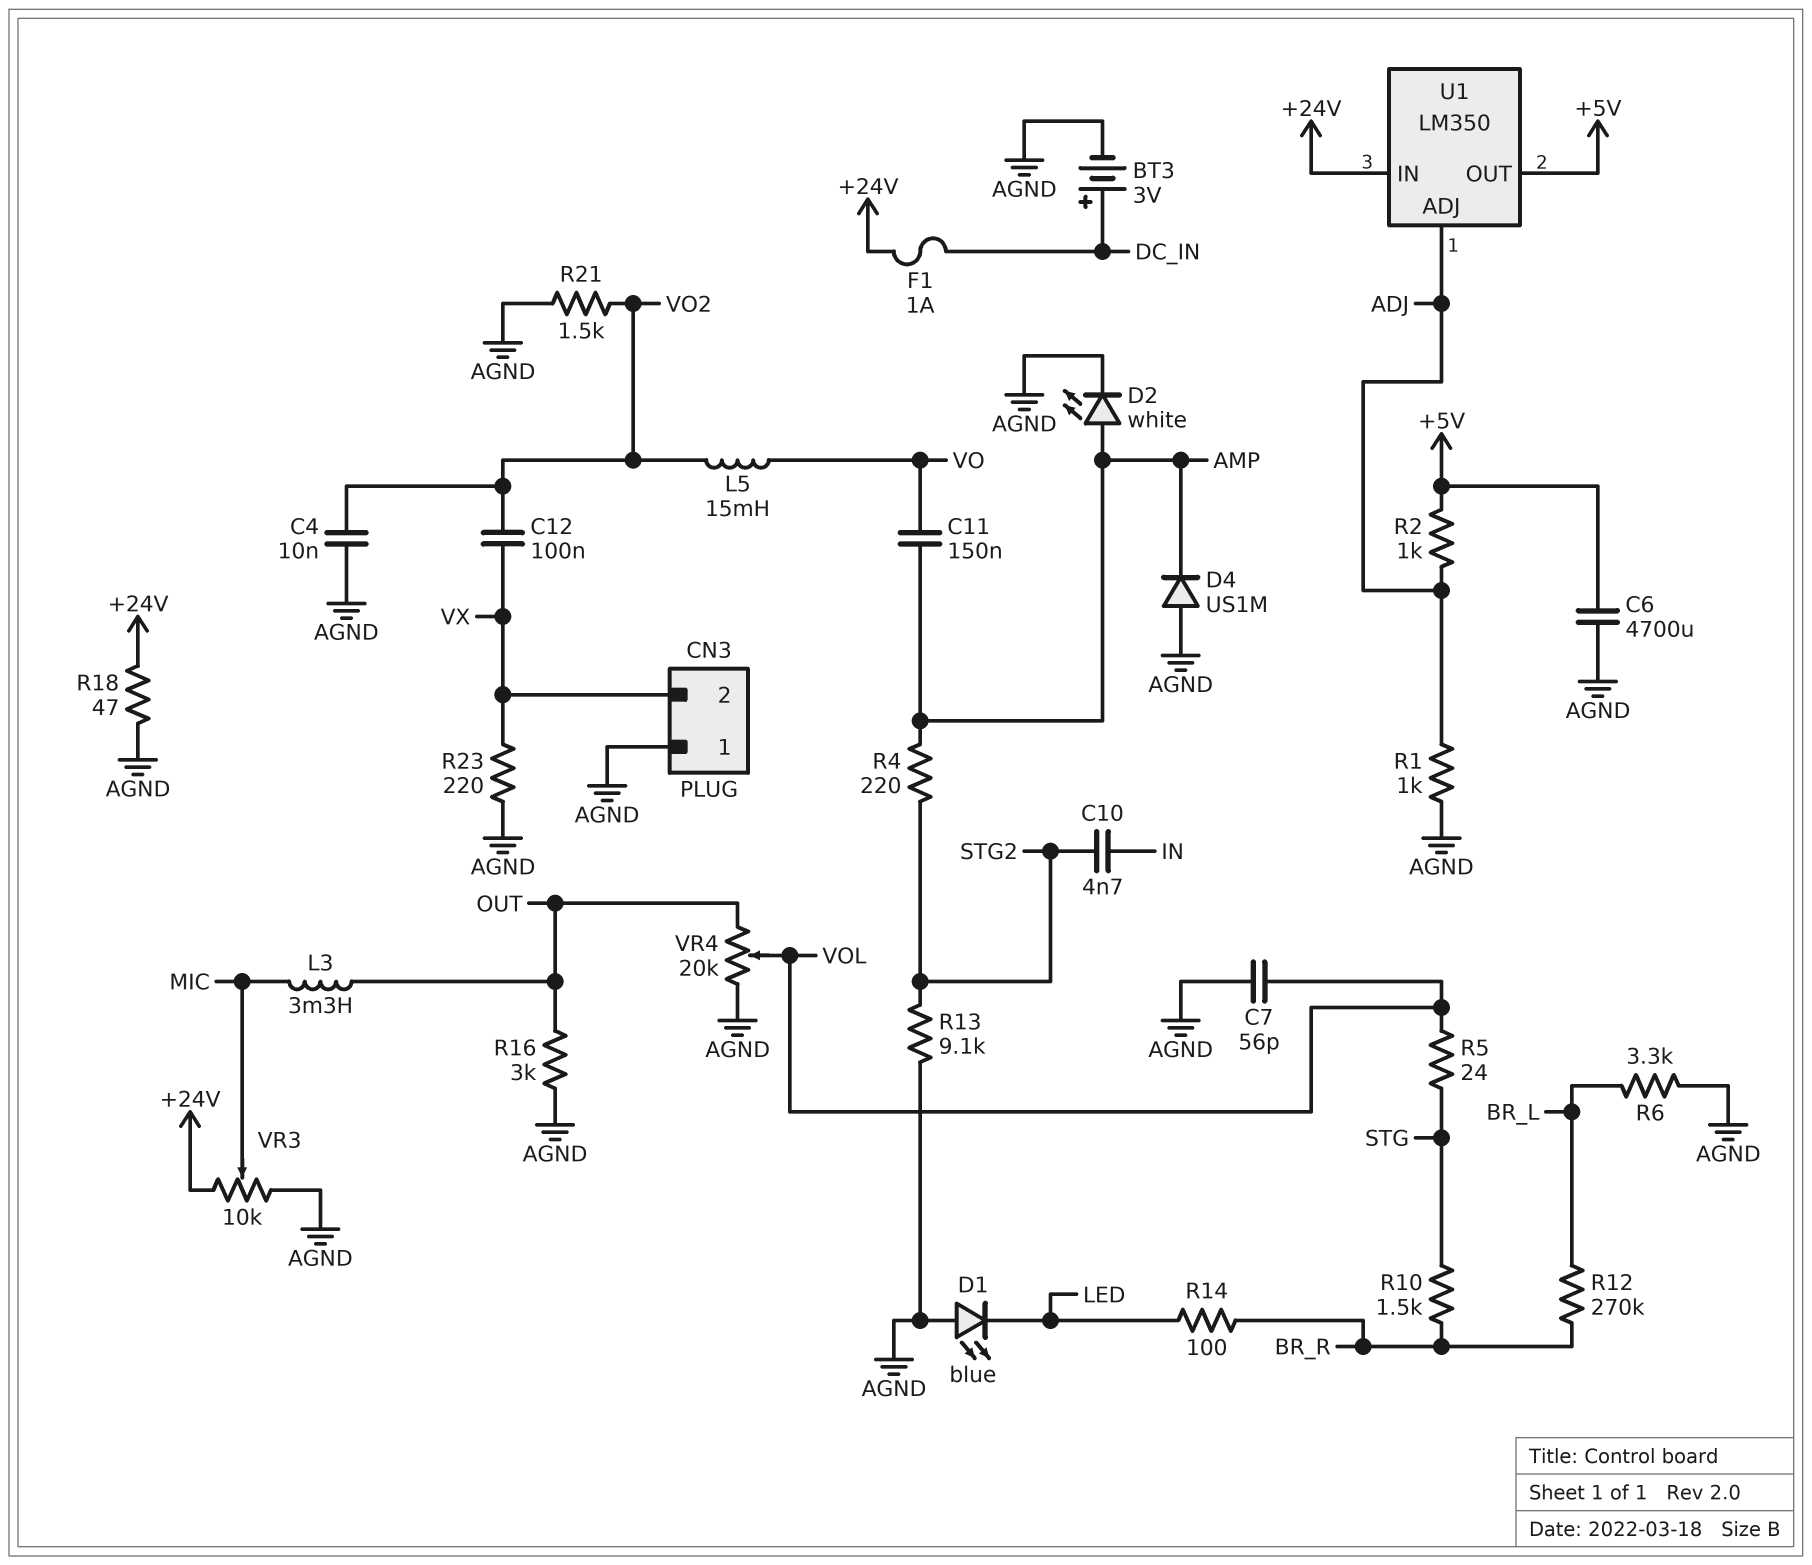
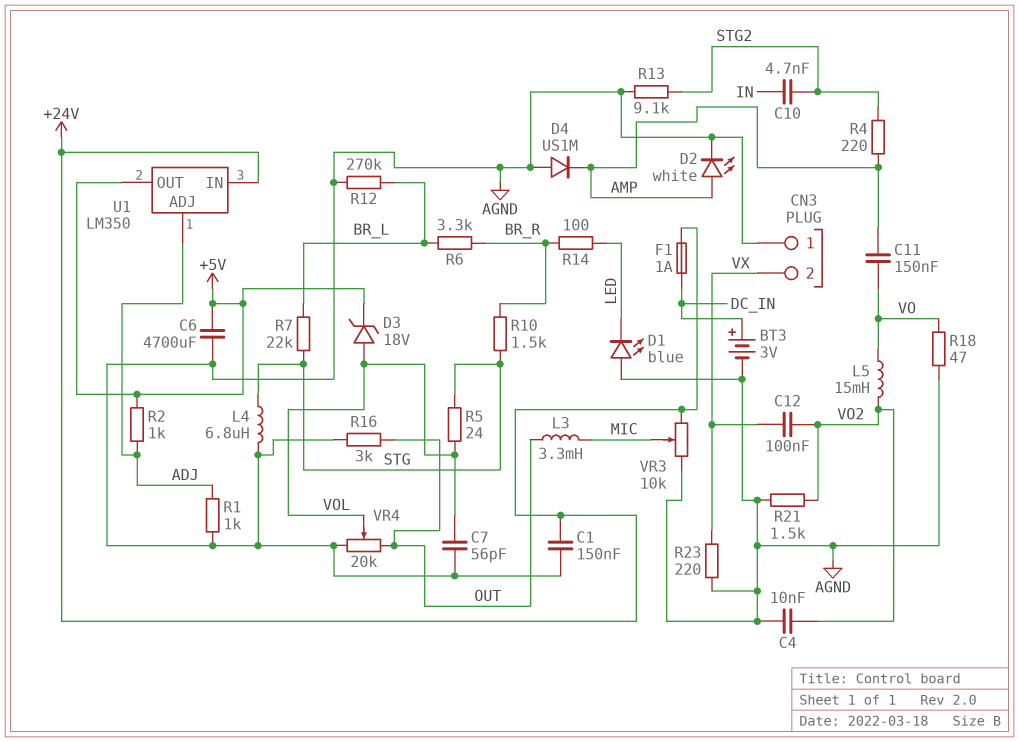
C1: none -> 150nF (+24V, AGND)
D3: none -> zener 18V (A VOL, K +5V)
L4: none -> 6.8uH (AGND, STG)
R6: 3.3k (AGND, BR_L) -> 3.3k (BR_L, BR_R)
R7: none -> 22k (BR_L, STG)
R12: 270k (BR_L, BR_R) -> 270k (AGND, BR_L)
R18: 47 (+24V, AGND) -> 47 (AGND, VO)

